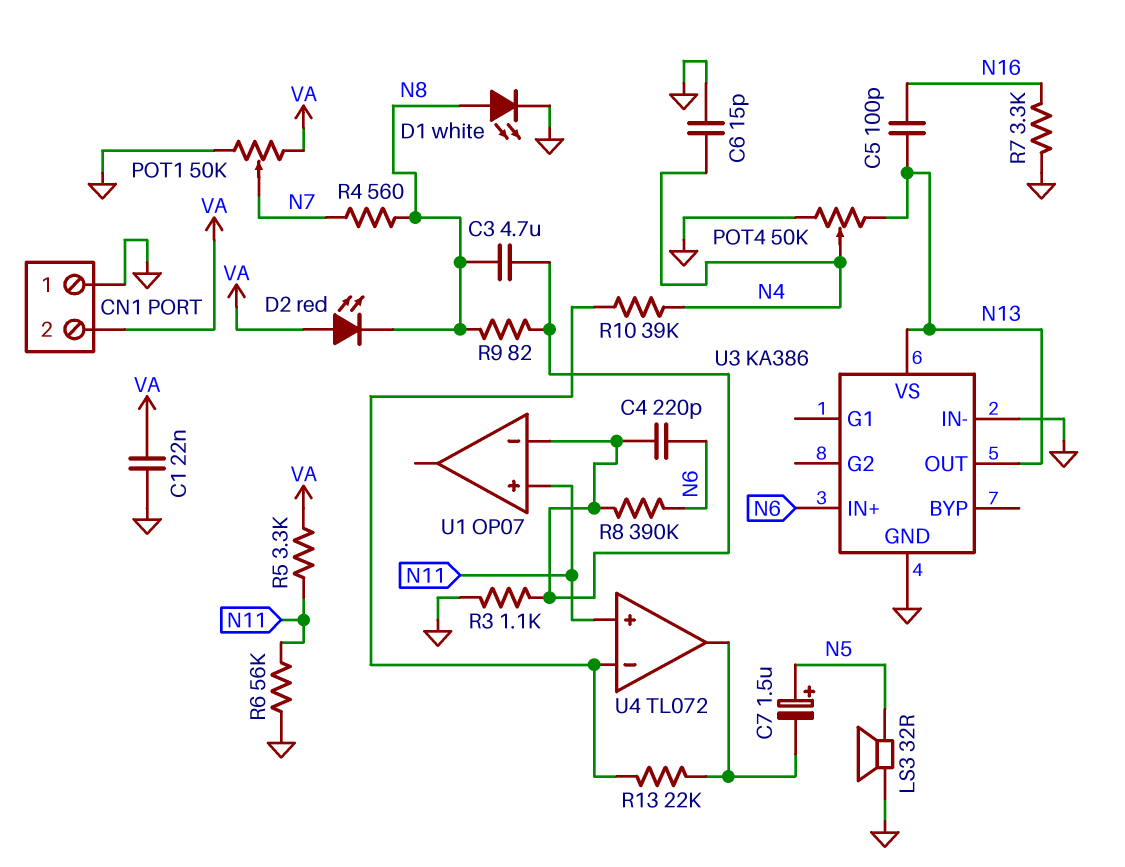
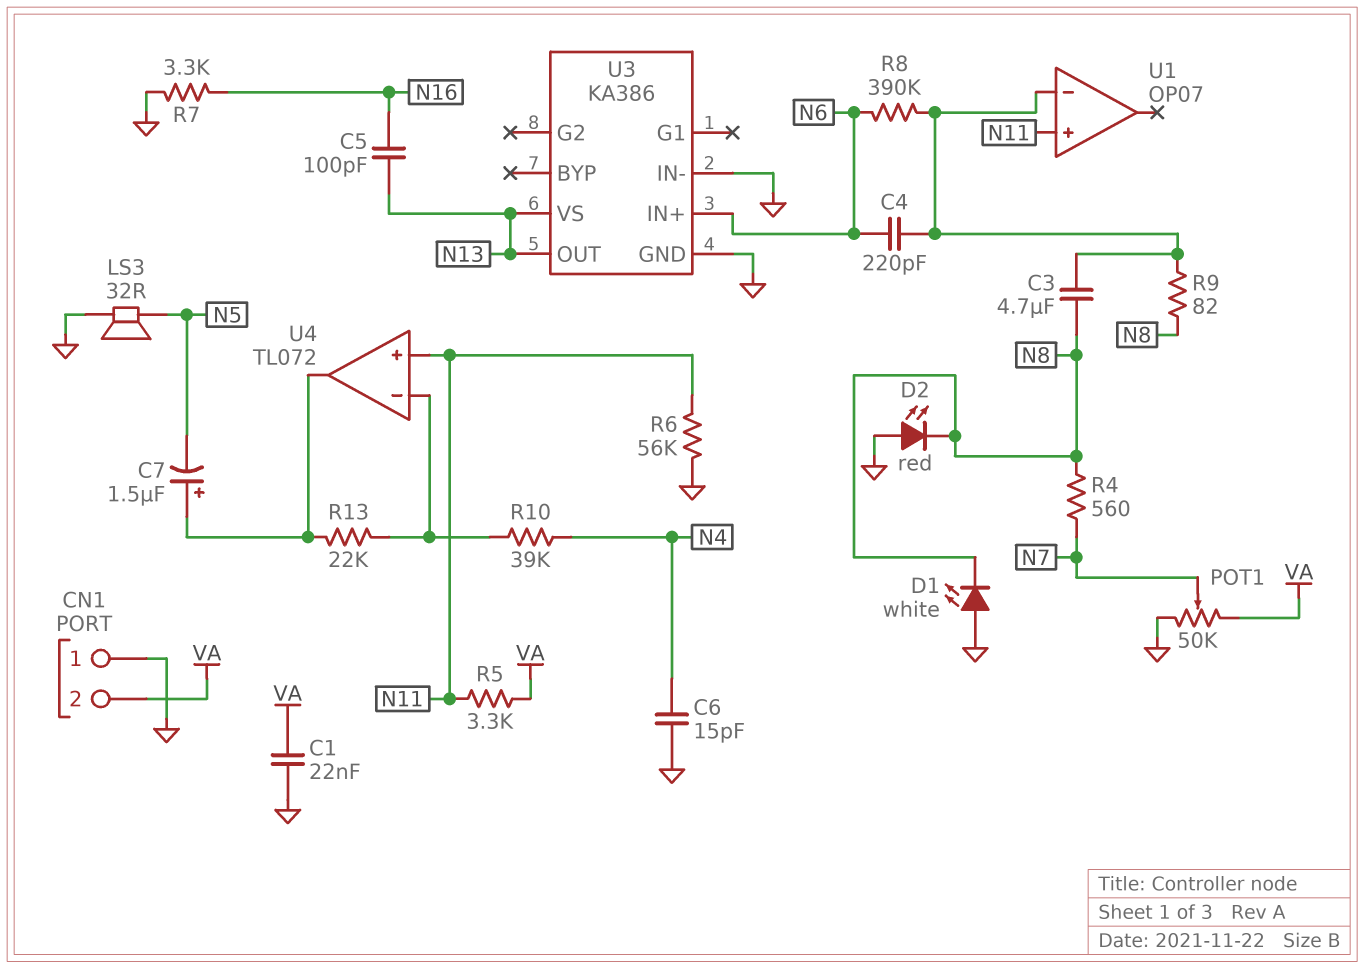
C7: 1.5uF (plus N5, minus U4/out) -> 1.5uF (plus U4/out, minus N5)
D1: LED white (A N8, K GND) -> LED white (A GND, K N8)
D2: LED red (A VA, K N8) -> LED red (A GND, K N8)
POT4: 50k (GND, N13, wiper N4) -> none
R3: 1.1k (GND, U1/in-) -> none

